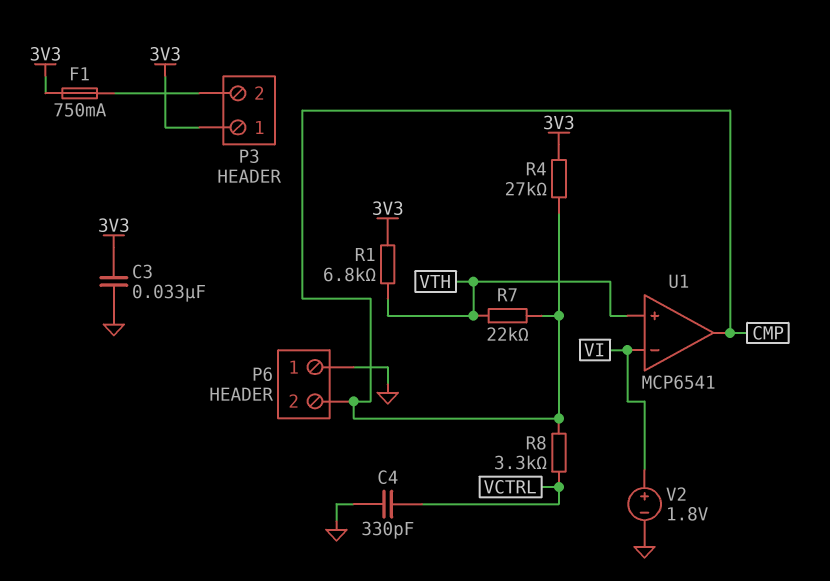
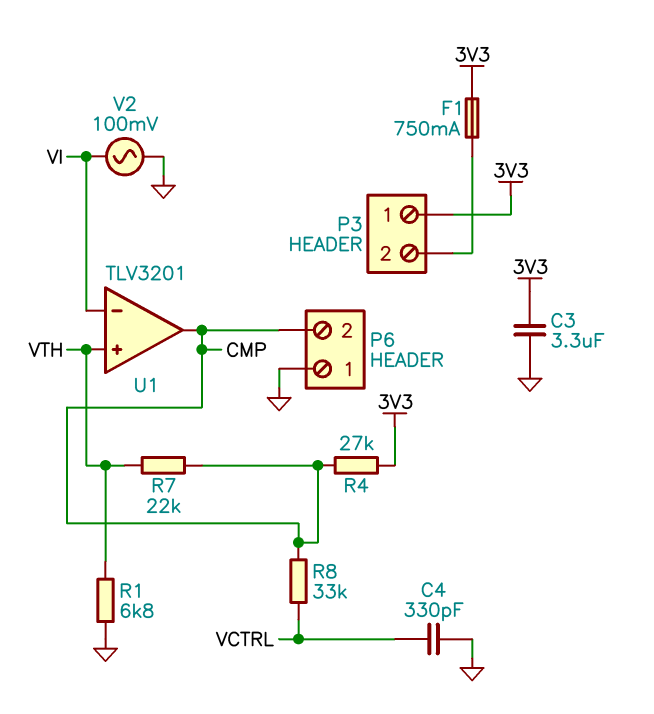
C3: 33nF (3V3, GND) -> 3.3uF (3V3, GND)
R1: 6.8k (3V3, VTH) -> 6.8k (GND, VTH)
R8: 3.3k (CMP, VCTRL) -> 33k (CMP, VCTRL)
U1: MCP6541 -> TLV3201
V2: 1.8V (plus VI, minus GND) -> AC 100mV (GND, VI)

